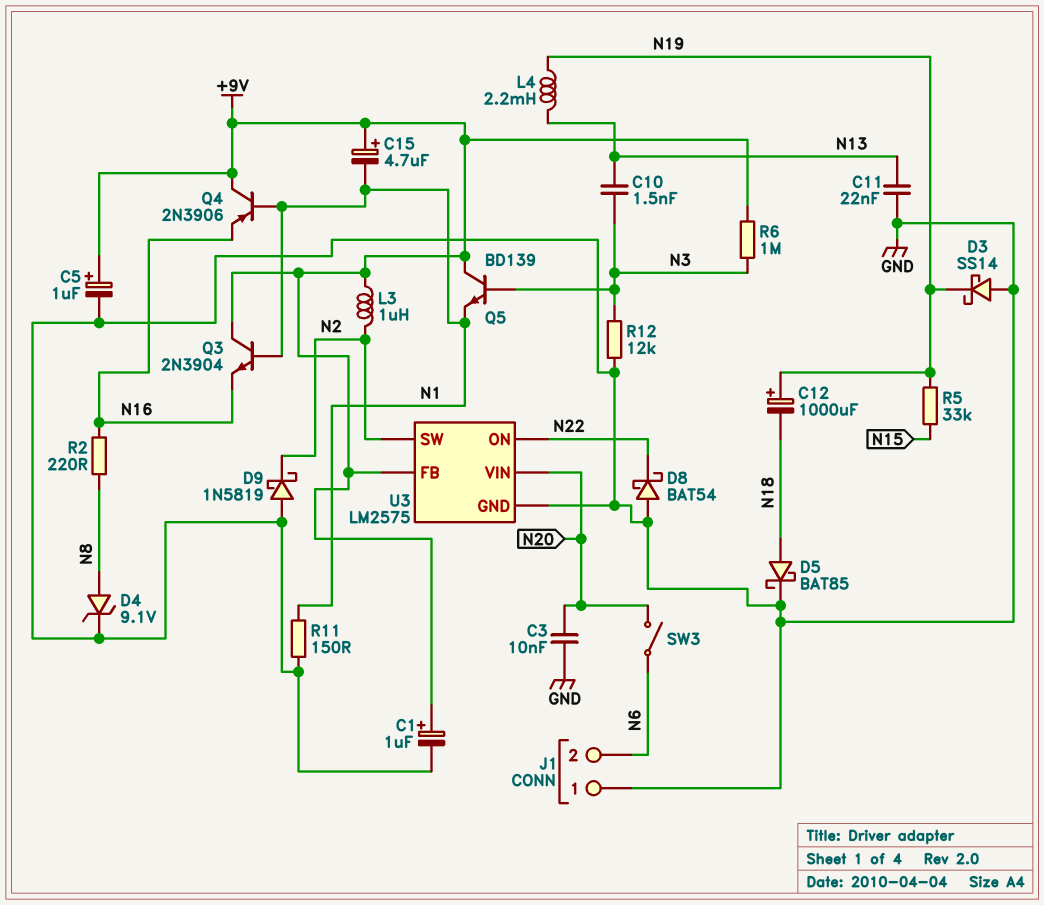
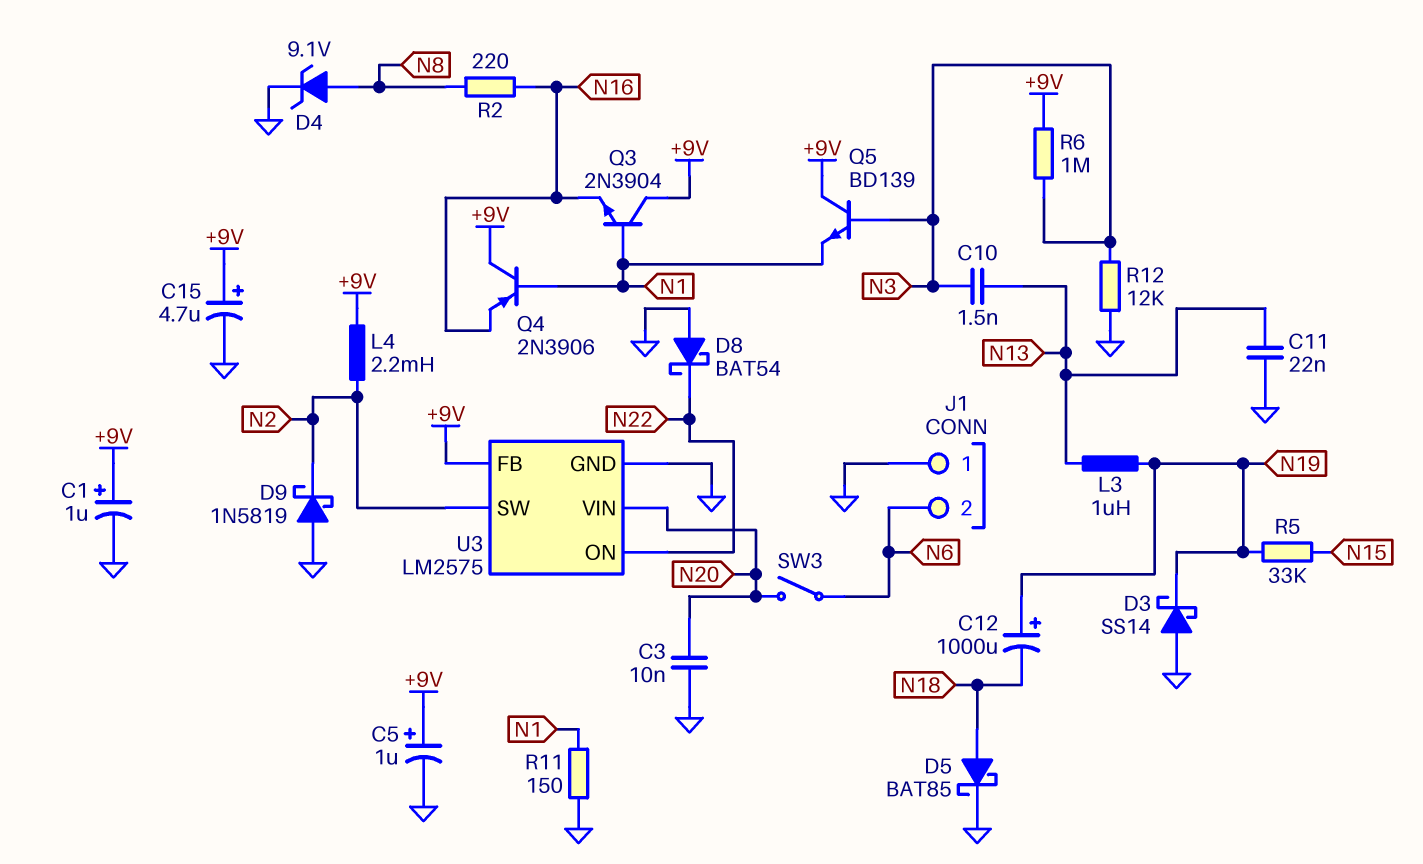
C15: 4.7uF (plus +9V, minus N1) -> 4.7uF (plus +9V, minus GND)
L3: 1uH (+9V, N2) -> 1uH (N13, N19)
L4: 2.2mH (N13, N19) -> 2.2mH (+9V, N2)

